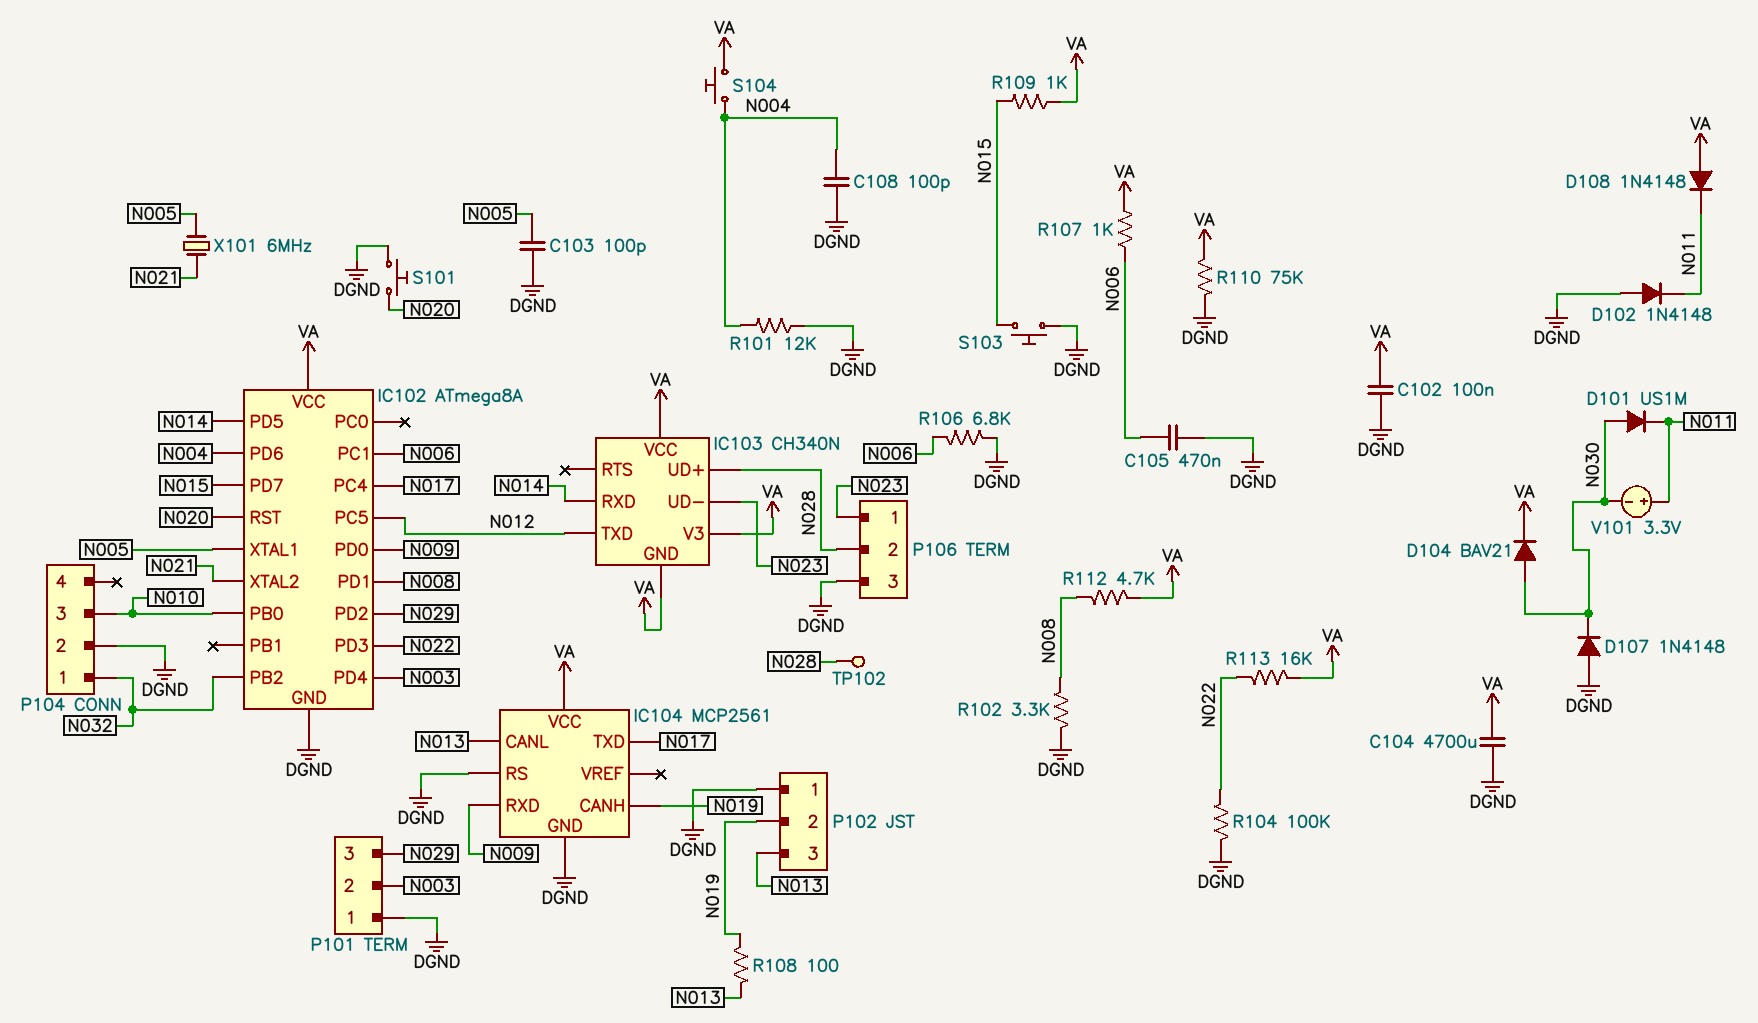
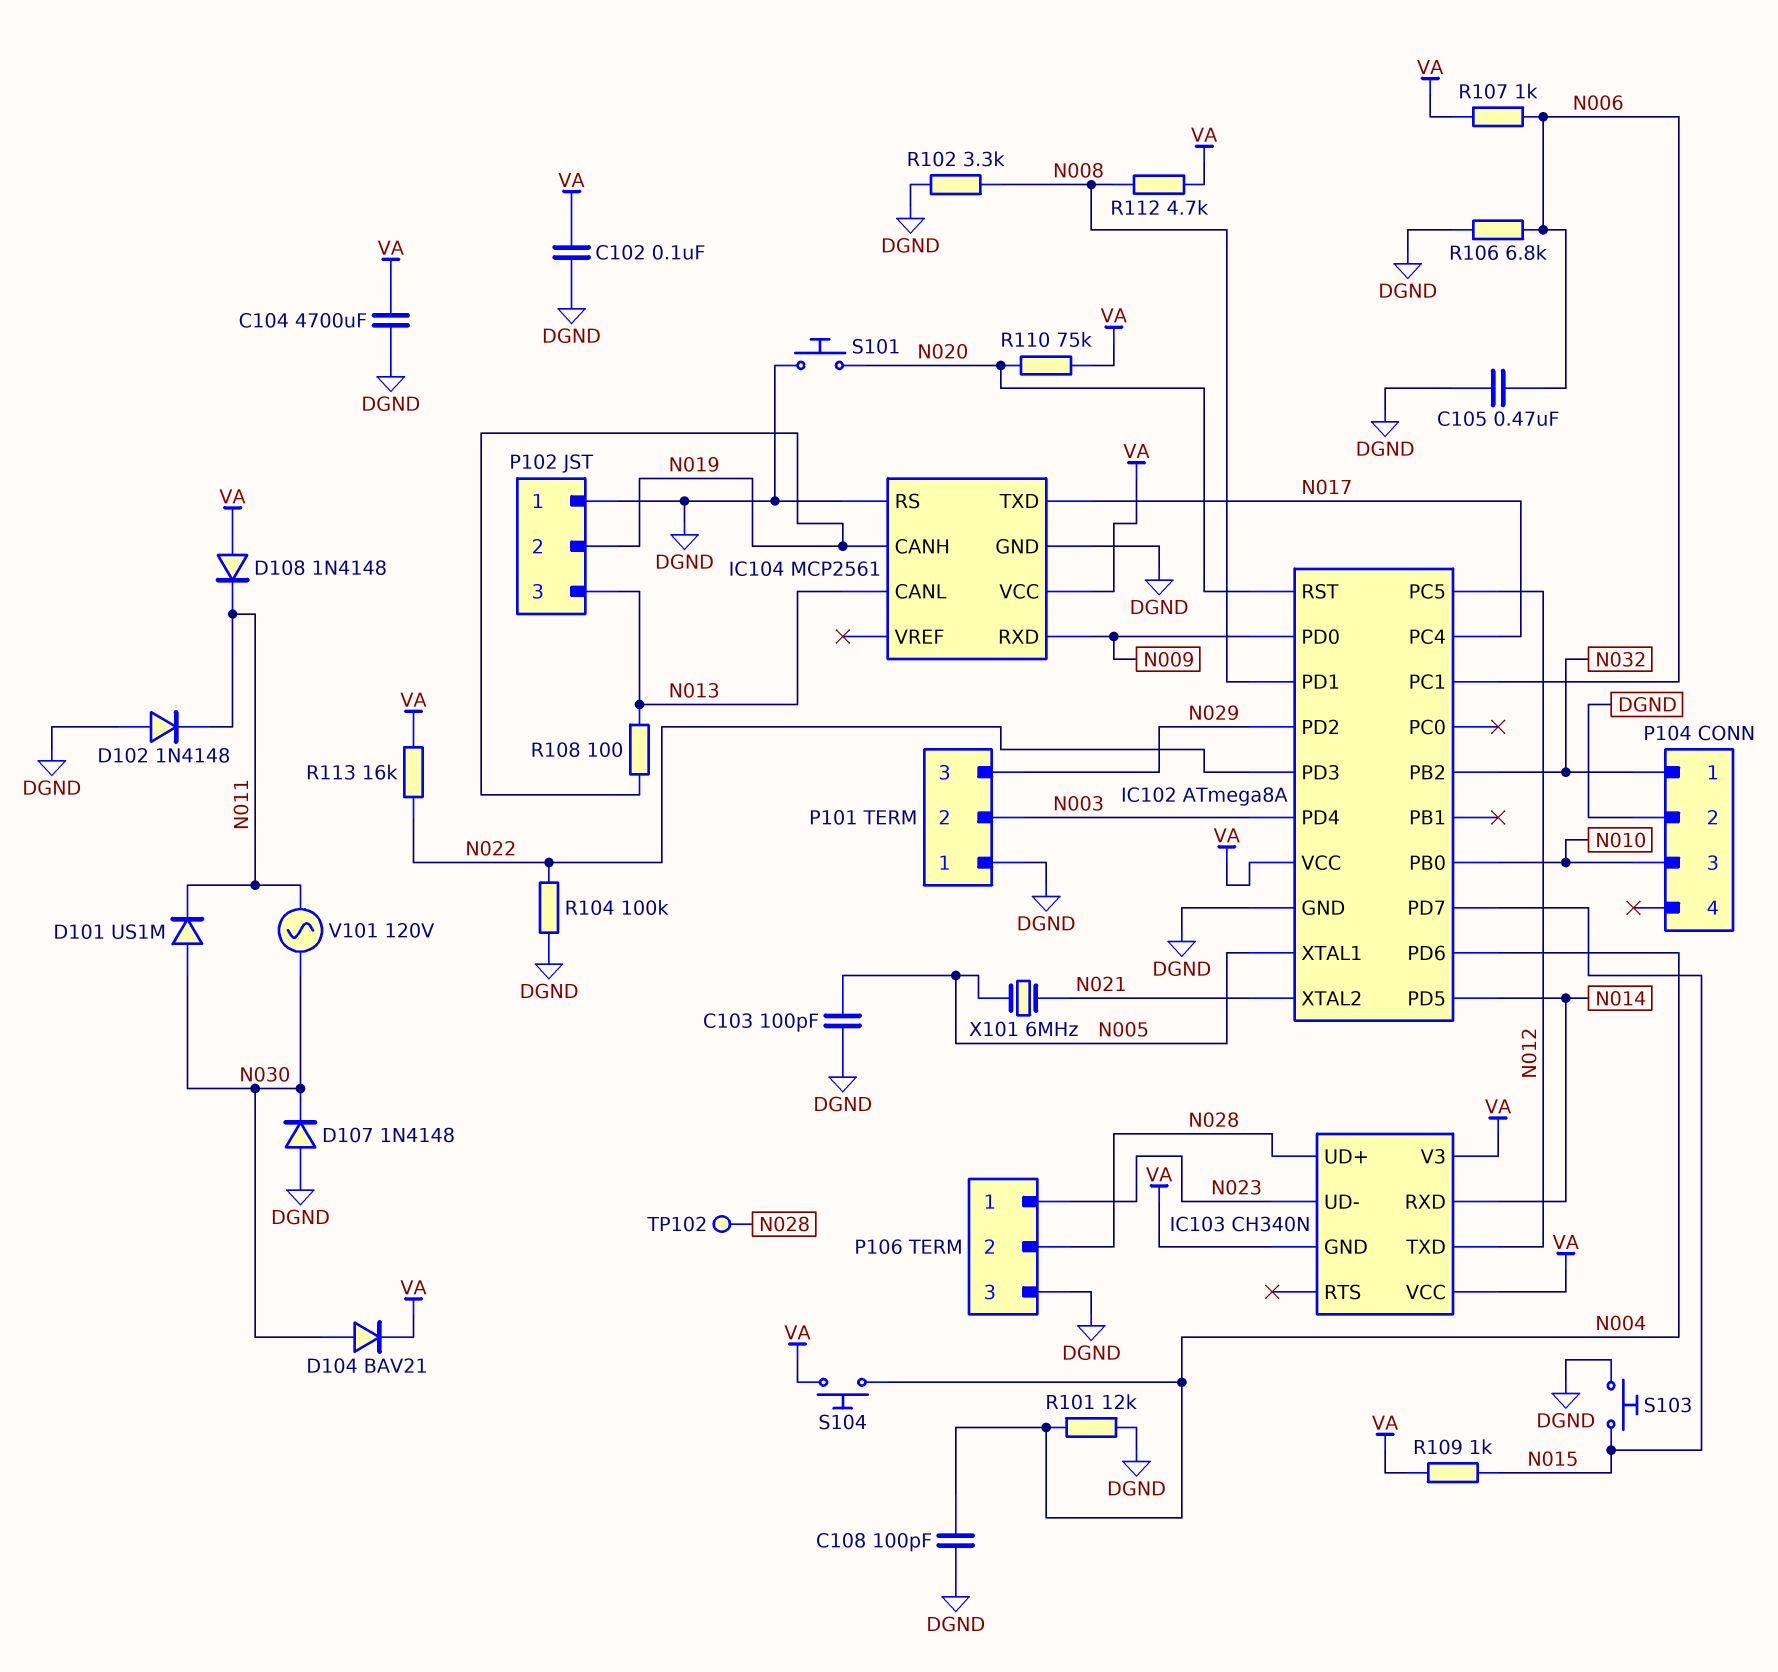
R110: 75k (DGND, VA) -> 75k (N020, VA)
V101: 3.3V (plus N011, minus N030) -> AC 120V (N011, N030)

